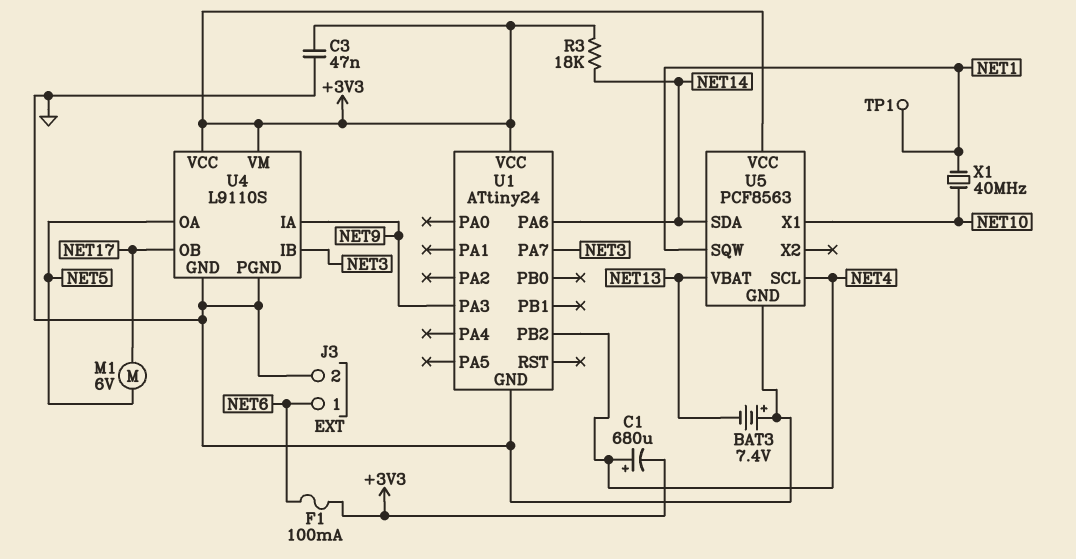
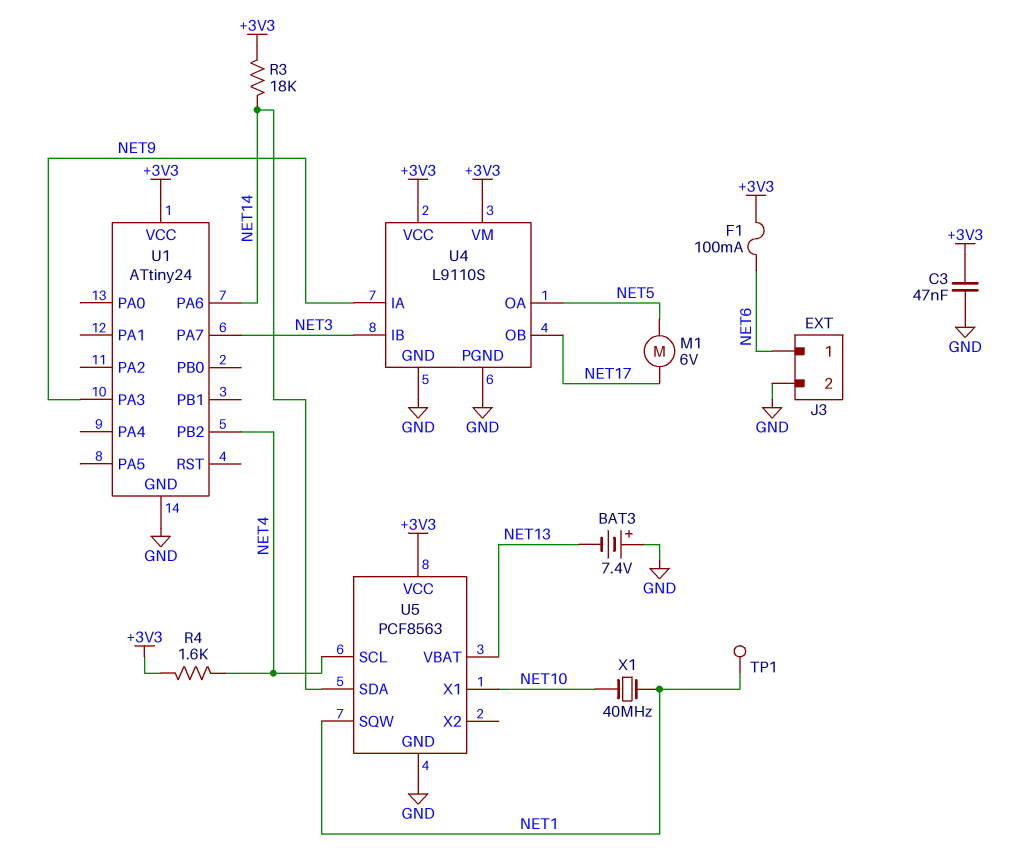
C1: 680uF (plus NET4, minus +3V3) -> none
R4: none -> 1.6k (+3V3, NET4)

